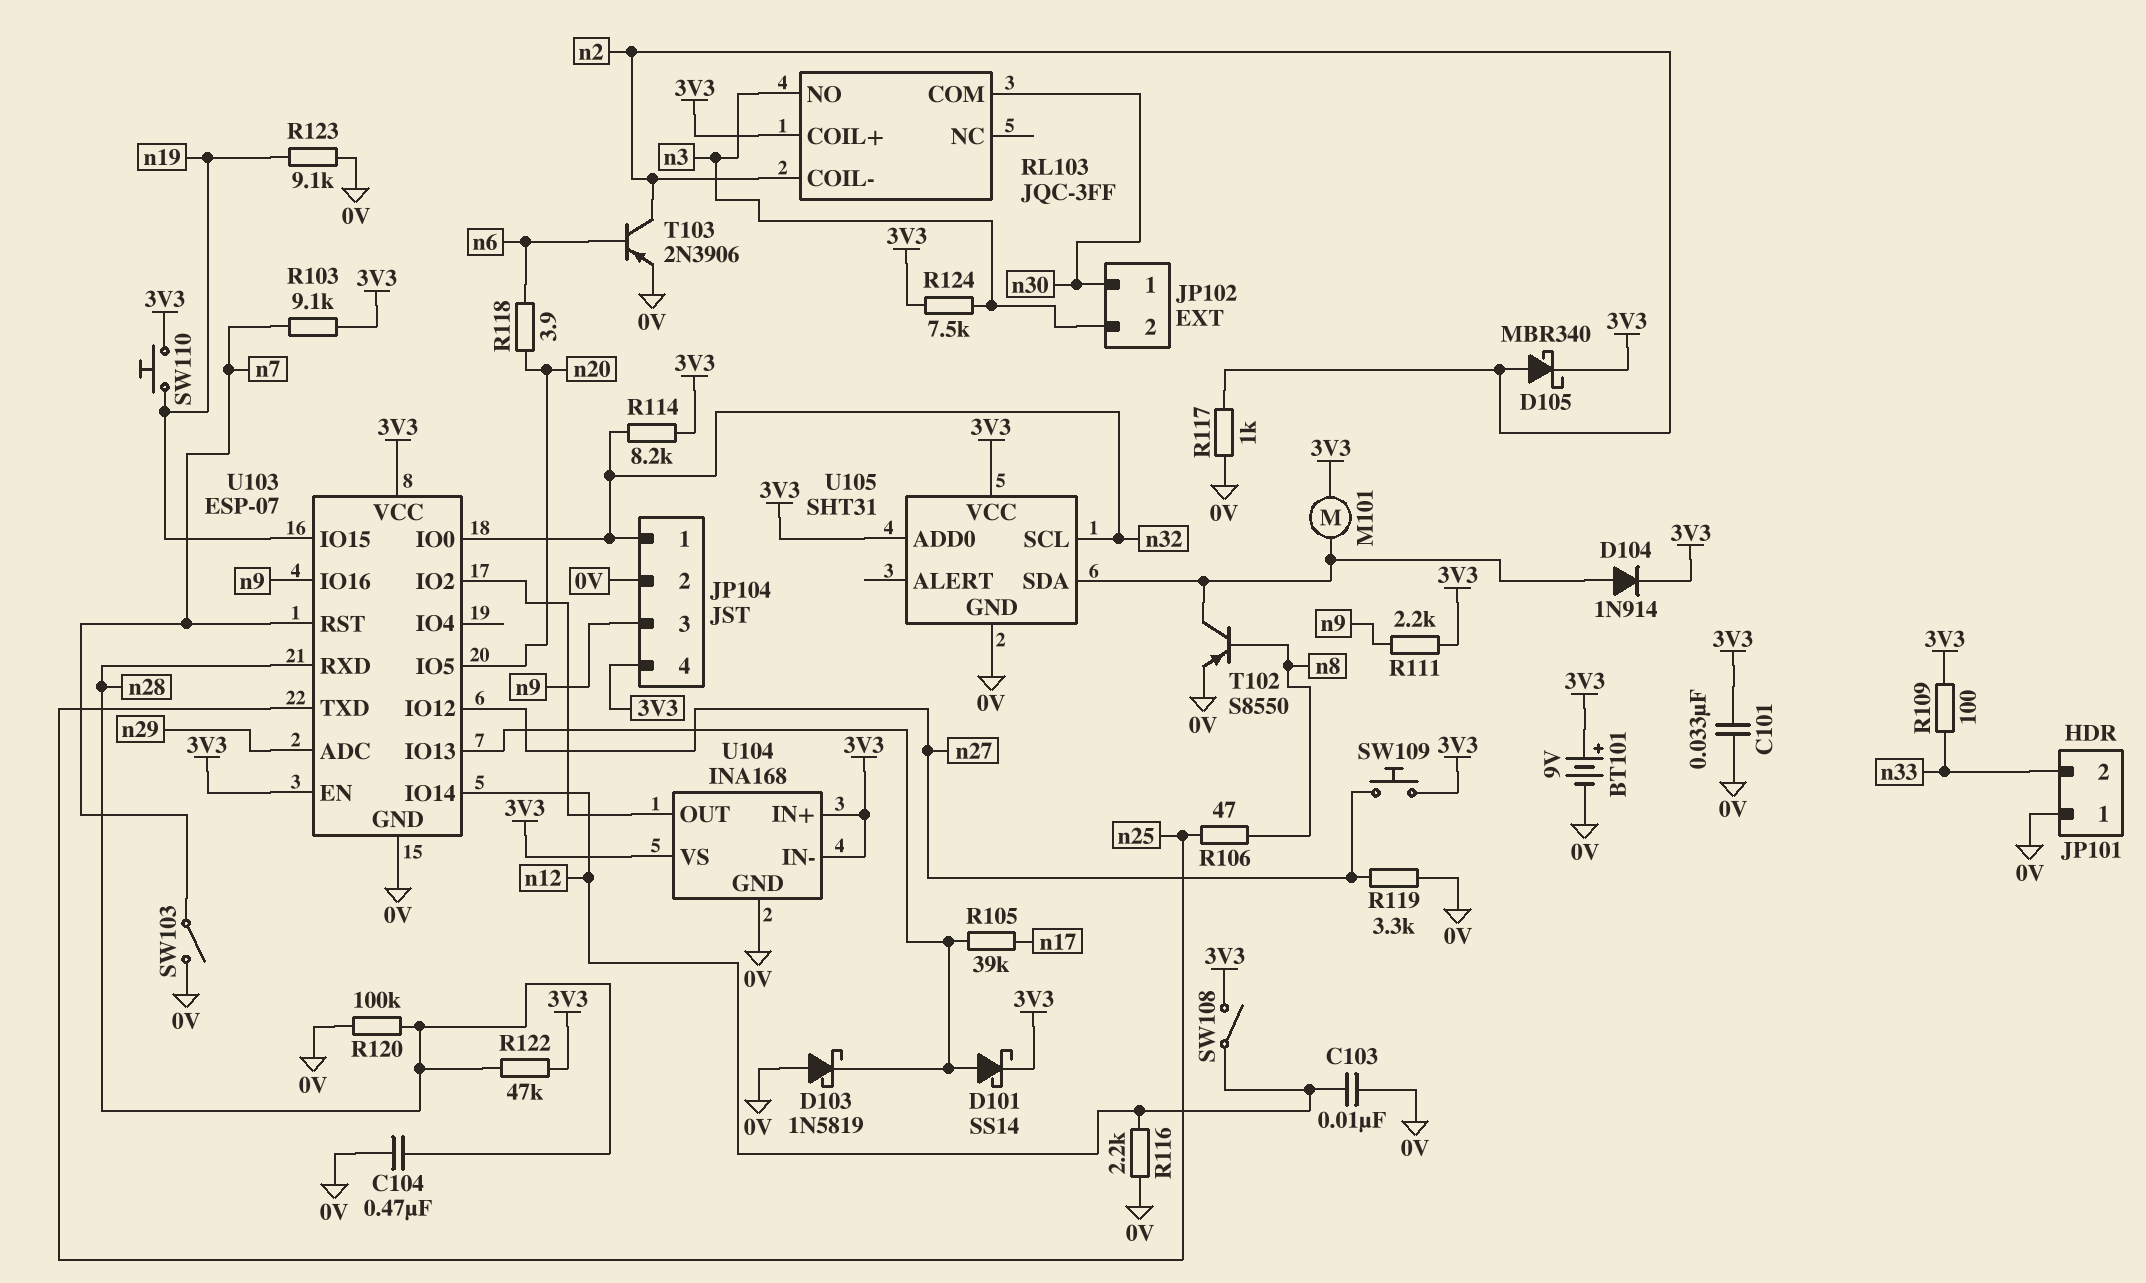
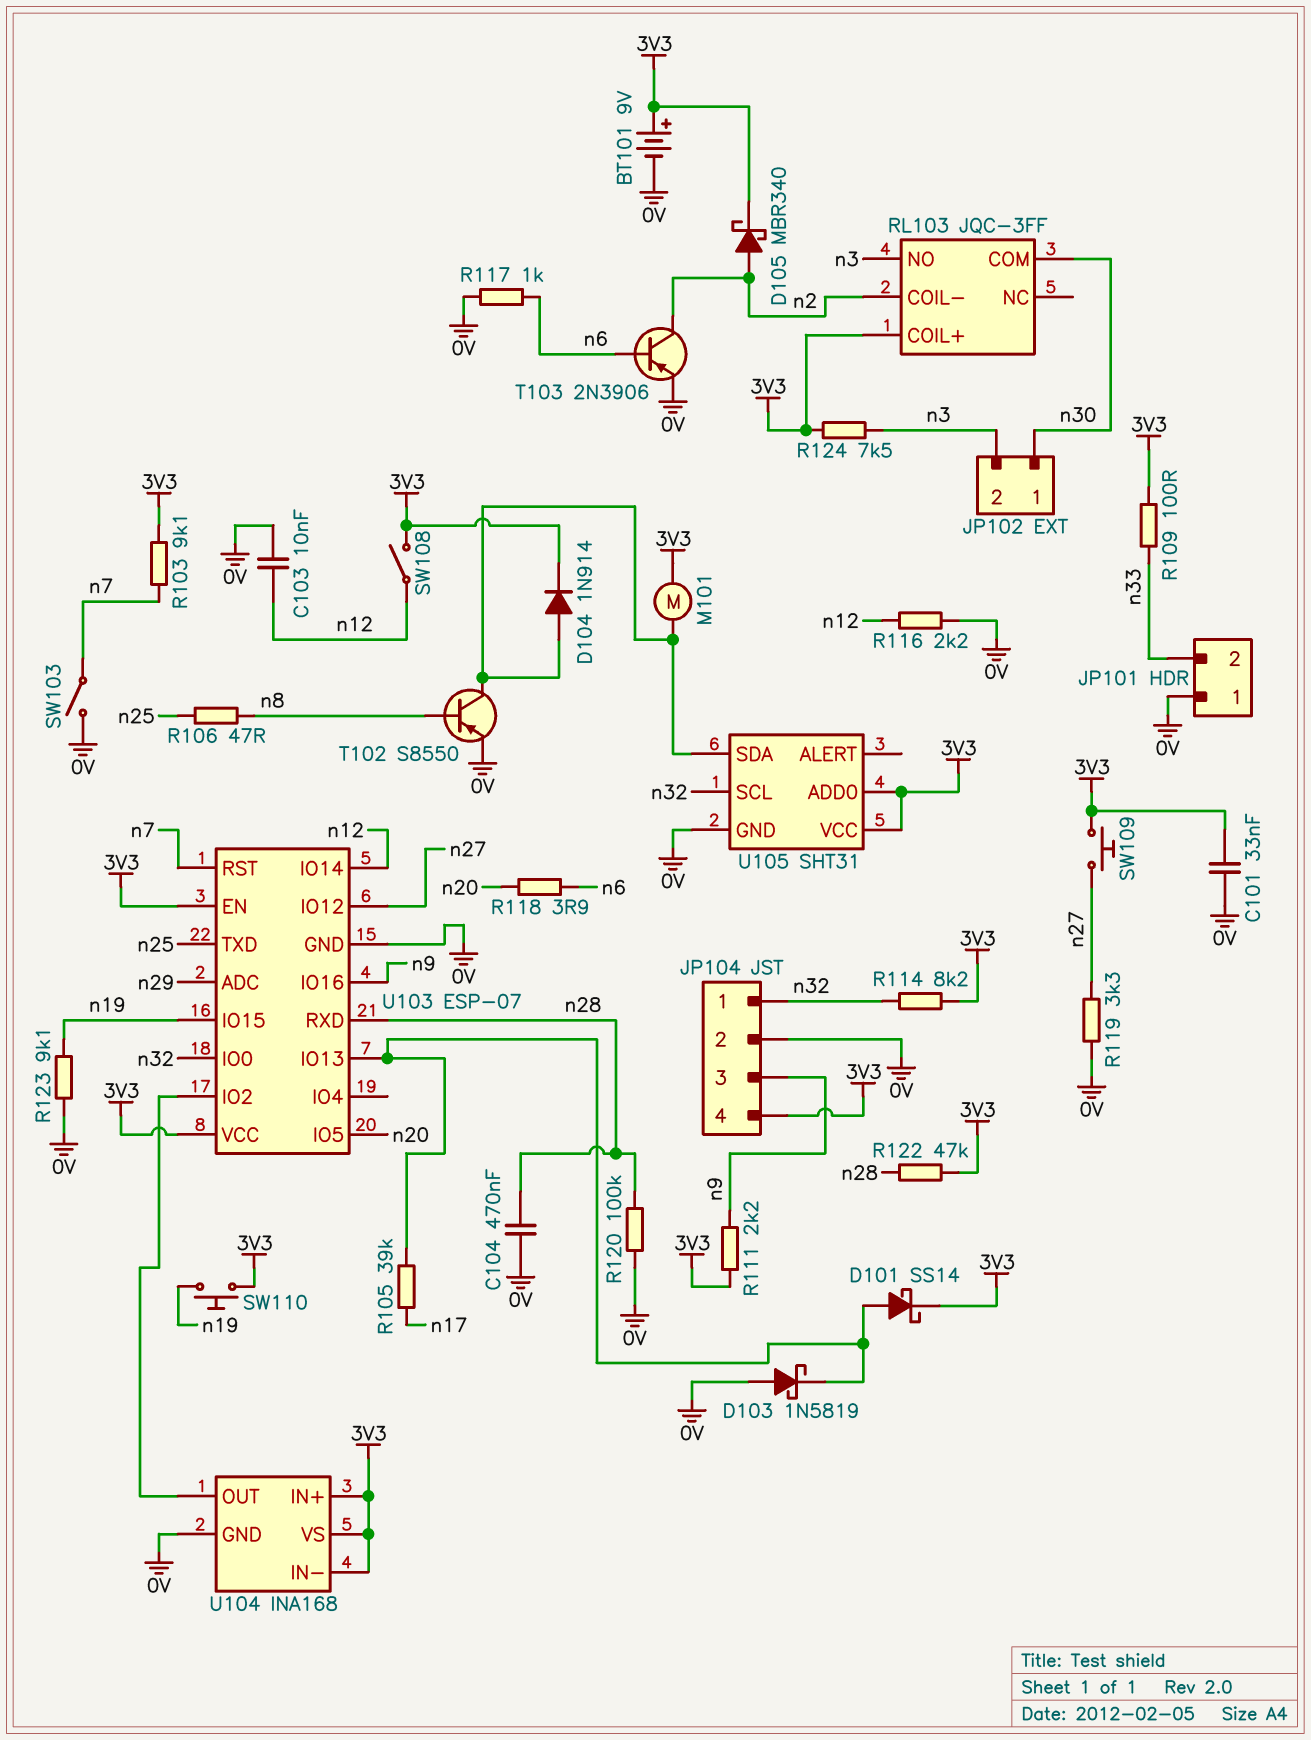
R117: 1k (0V, n2) -> 1k (0V, n6)

